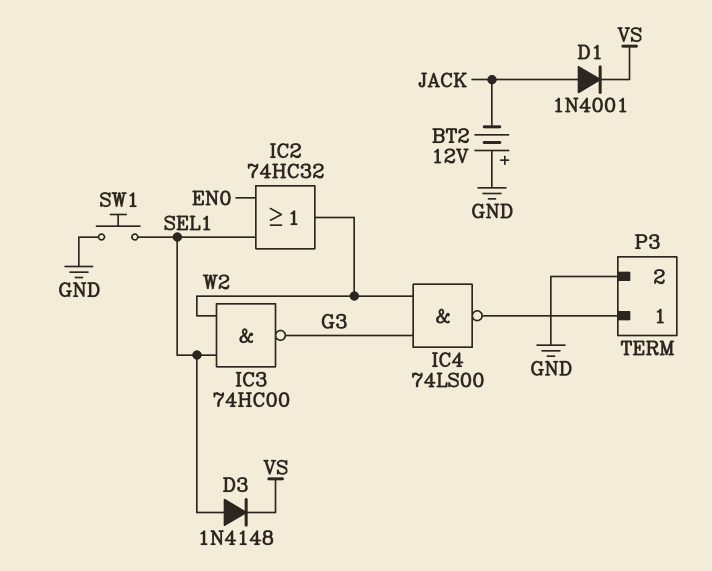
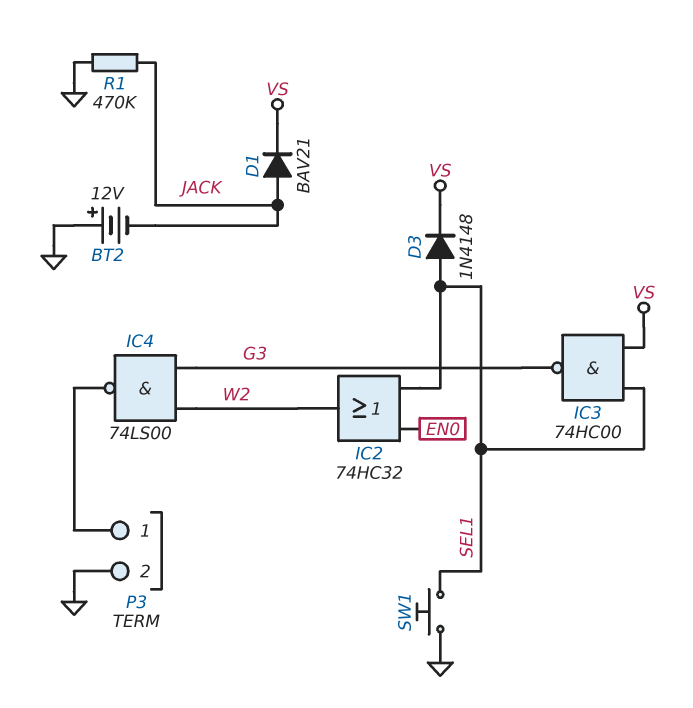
D1: diode 1N4001 (A JACK, K VS) -> diode BAV21 (A JACK, K VS)
IC3: NAND 74HC00 (in SEL1, in W2, out G3) -> NAND 74HC00 (in SEL1, in VS, out G3)
R1: none -> 470k (GND, JACK)

